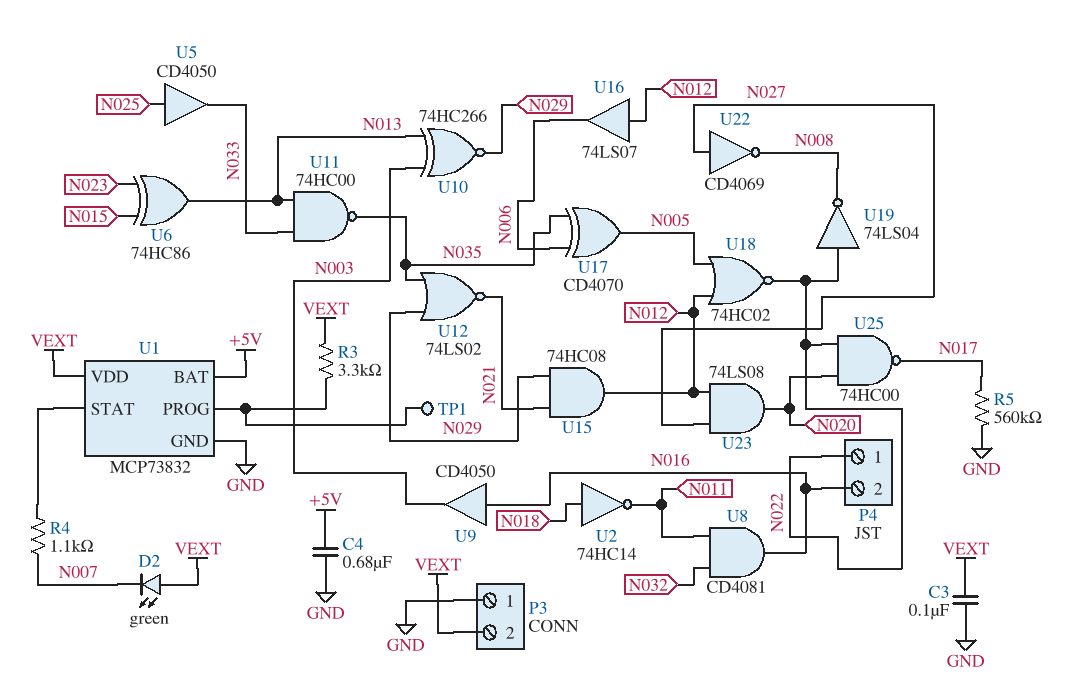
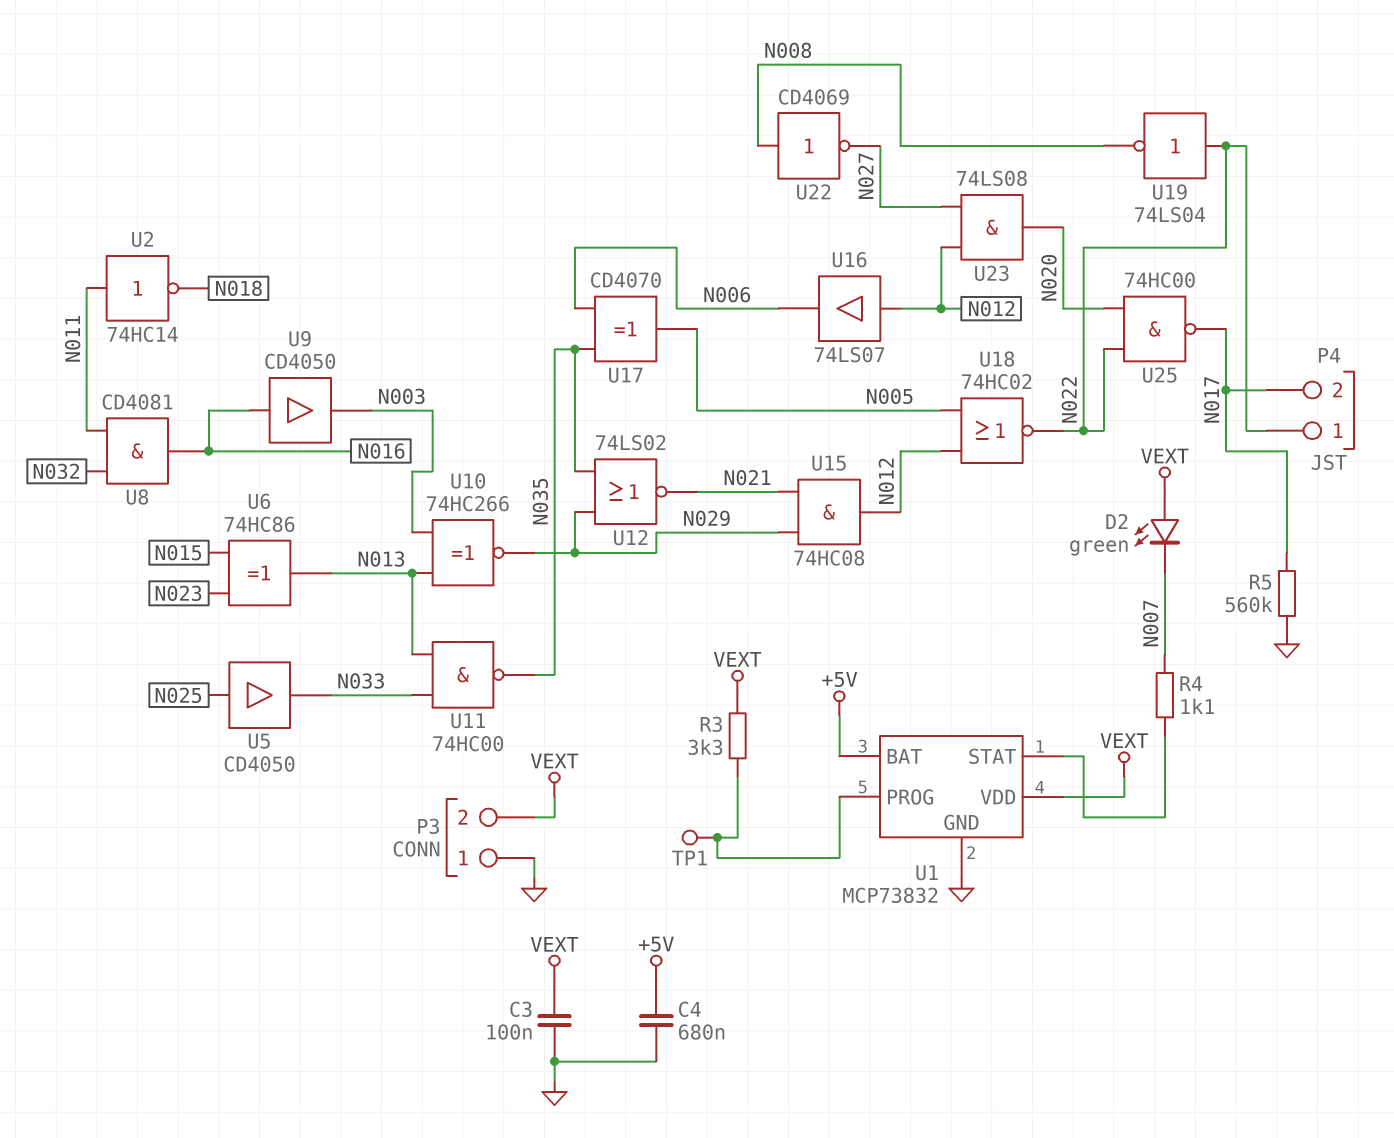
P4 pin 2: N016 -> N017
U2: NOT 74HC14 (in N018, out N011) -> NOT 74HC14 (in N011, out N018)
U22: NOT CD4069 (in N027, out N008) -> NOT CD4069 (in N008, out N027)

